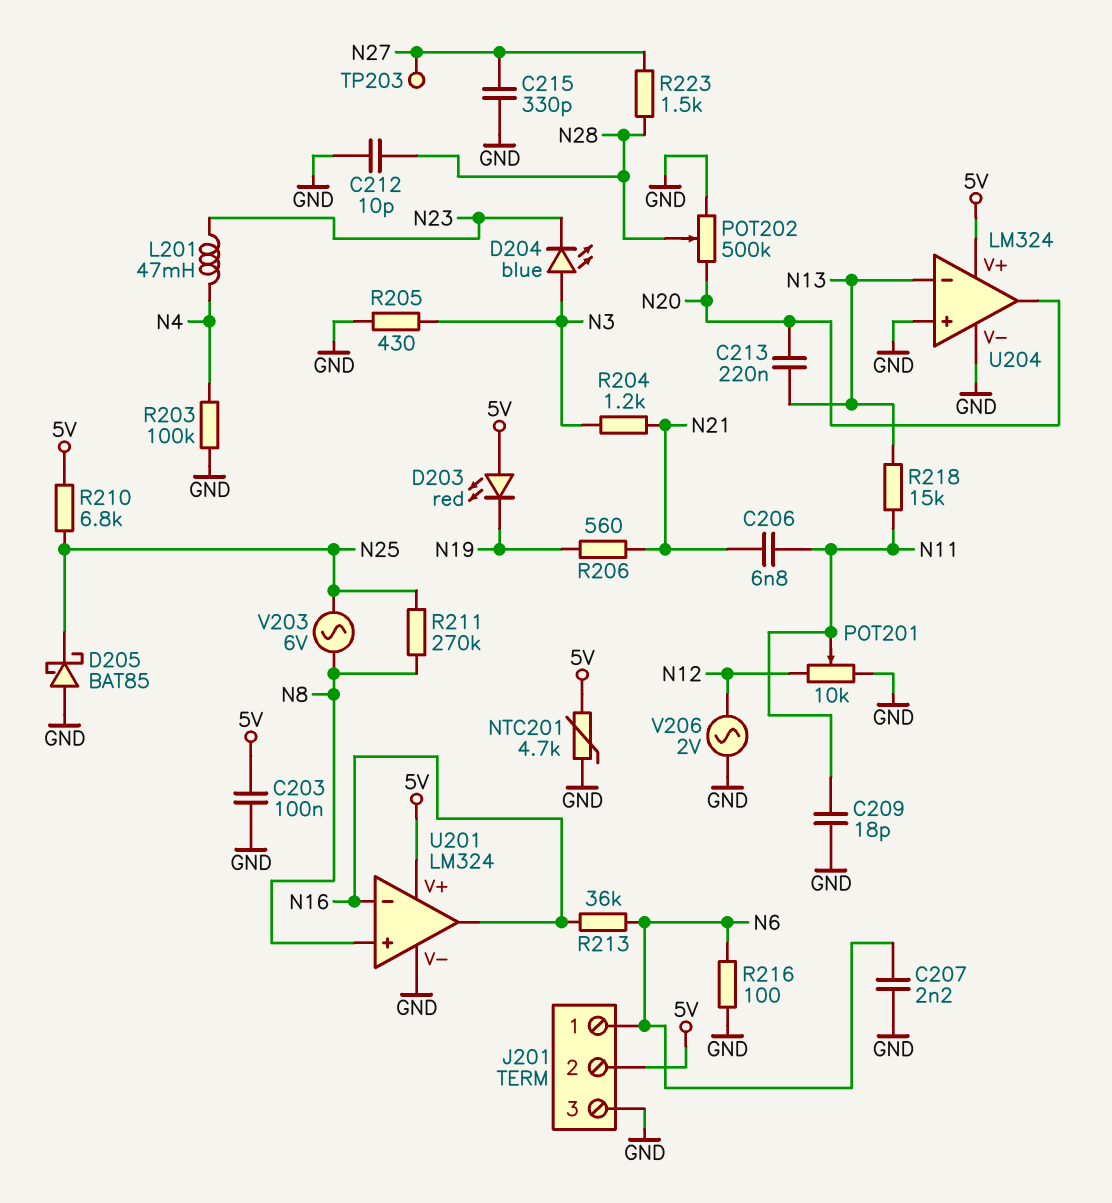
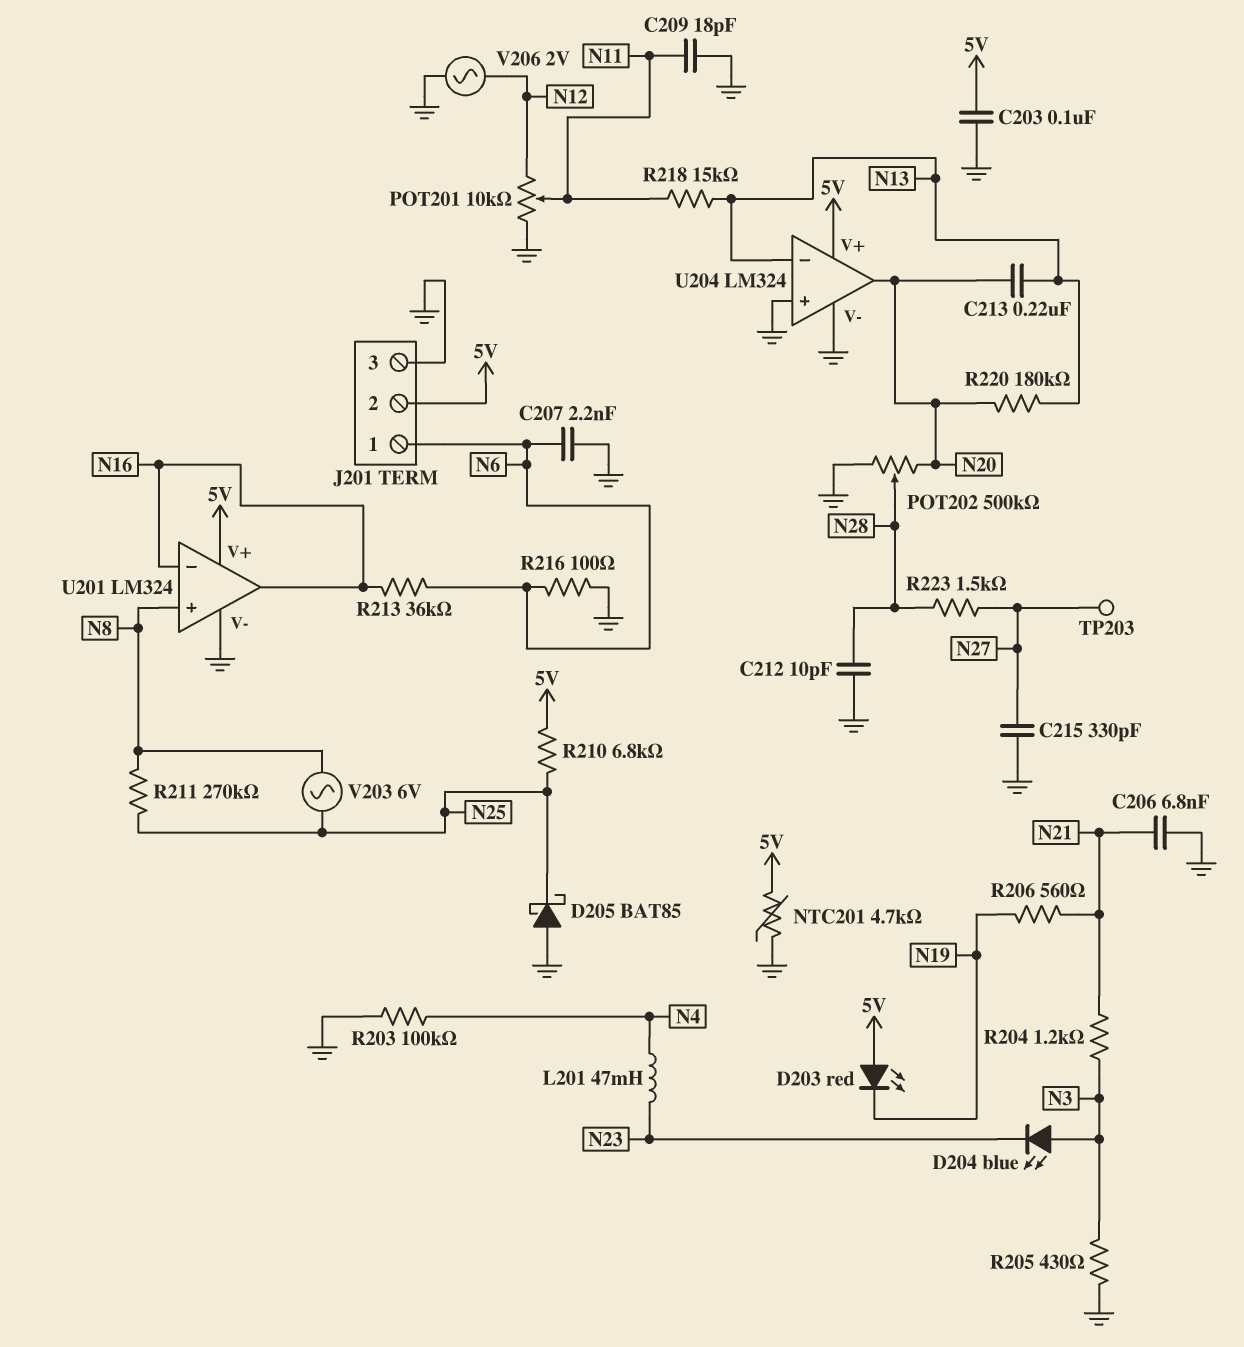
C206: 6.8nF (N11, N21) -> 6.8nF (GND, N21)
R220: none -> 180k (N13, N20)

